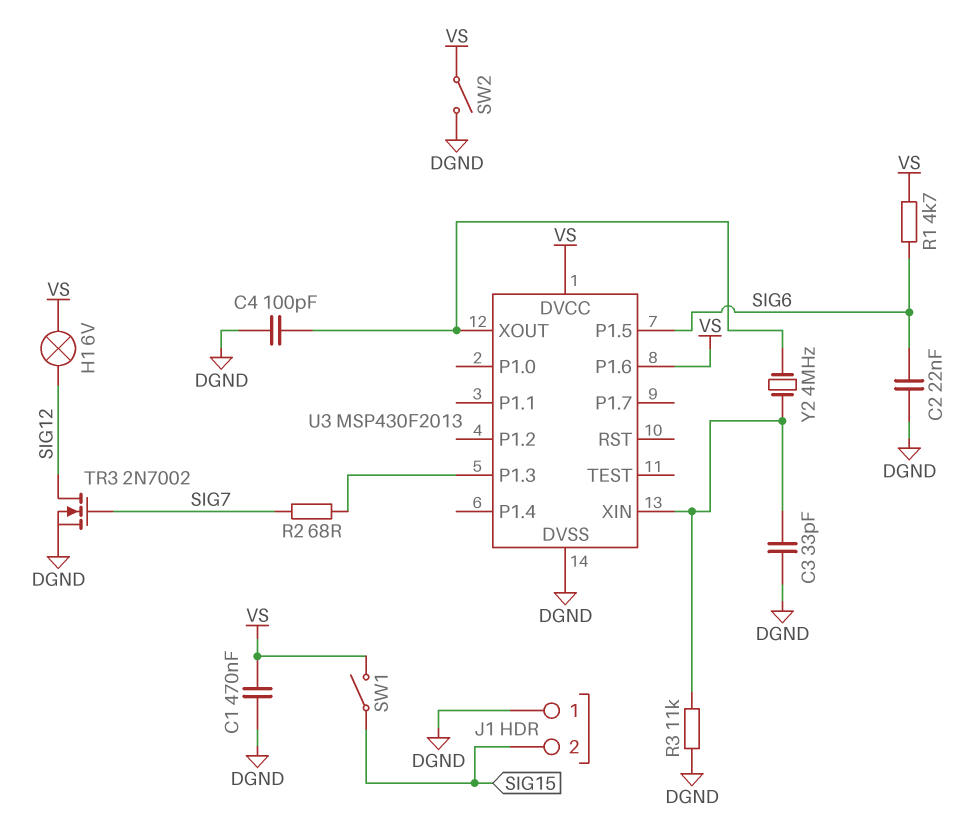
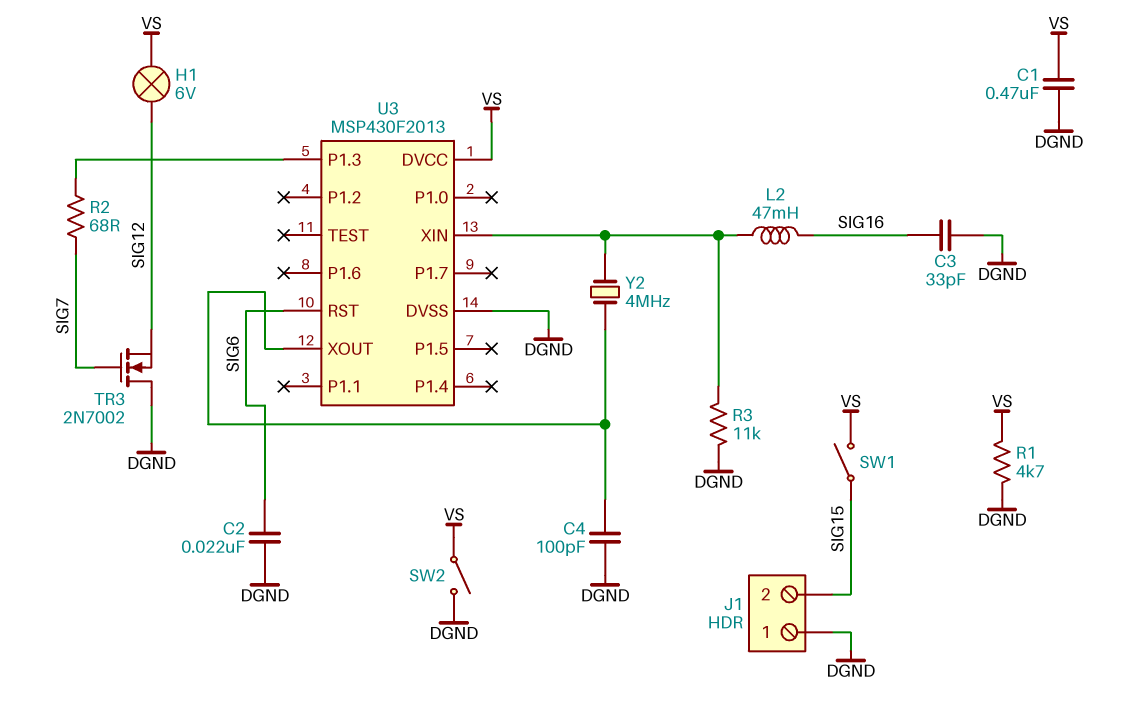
C3: 33pF (DGND, U3/XIN) -> 33pF (DGND, SIG16)
L2: none -> 47mH (SIG16, U3/XIN)
R1: 4.7k (SIG6, VS) -> 4.7k (DGND, VS)
TR3: NMOS 2N7002 (G SIG7, D SIG12, S DGND) -> NMOS 2N7002 (G SIG7, D DGND, S SIG12)
U3 pin P1.5: SIG6 -> none
U3 pin P1.6: VS -> none
U3 pin RST: none -> SIG6

